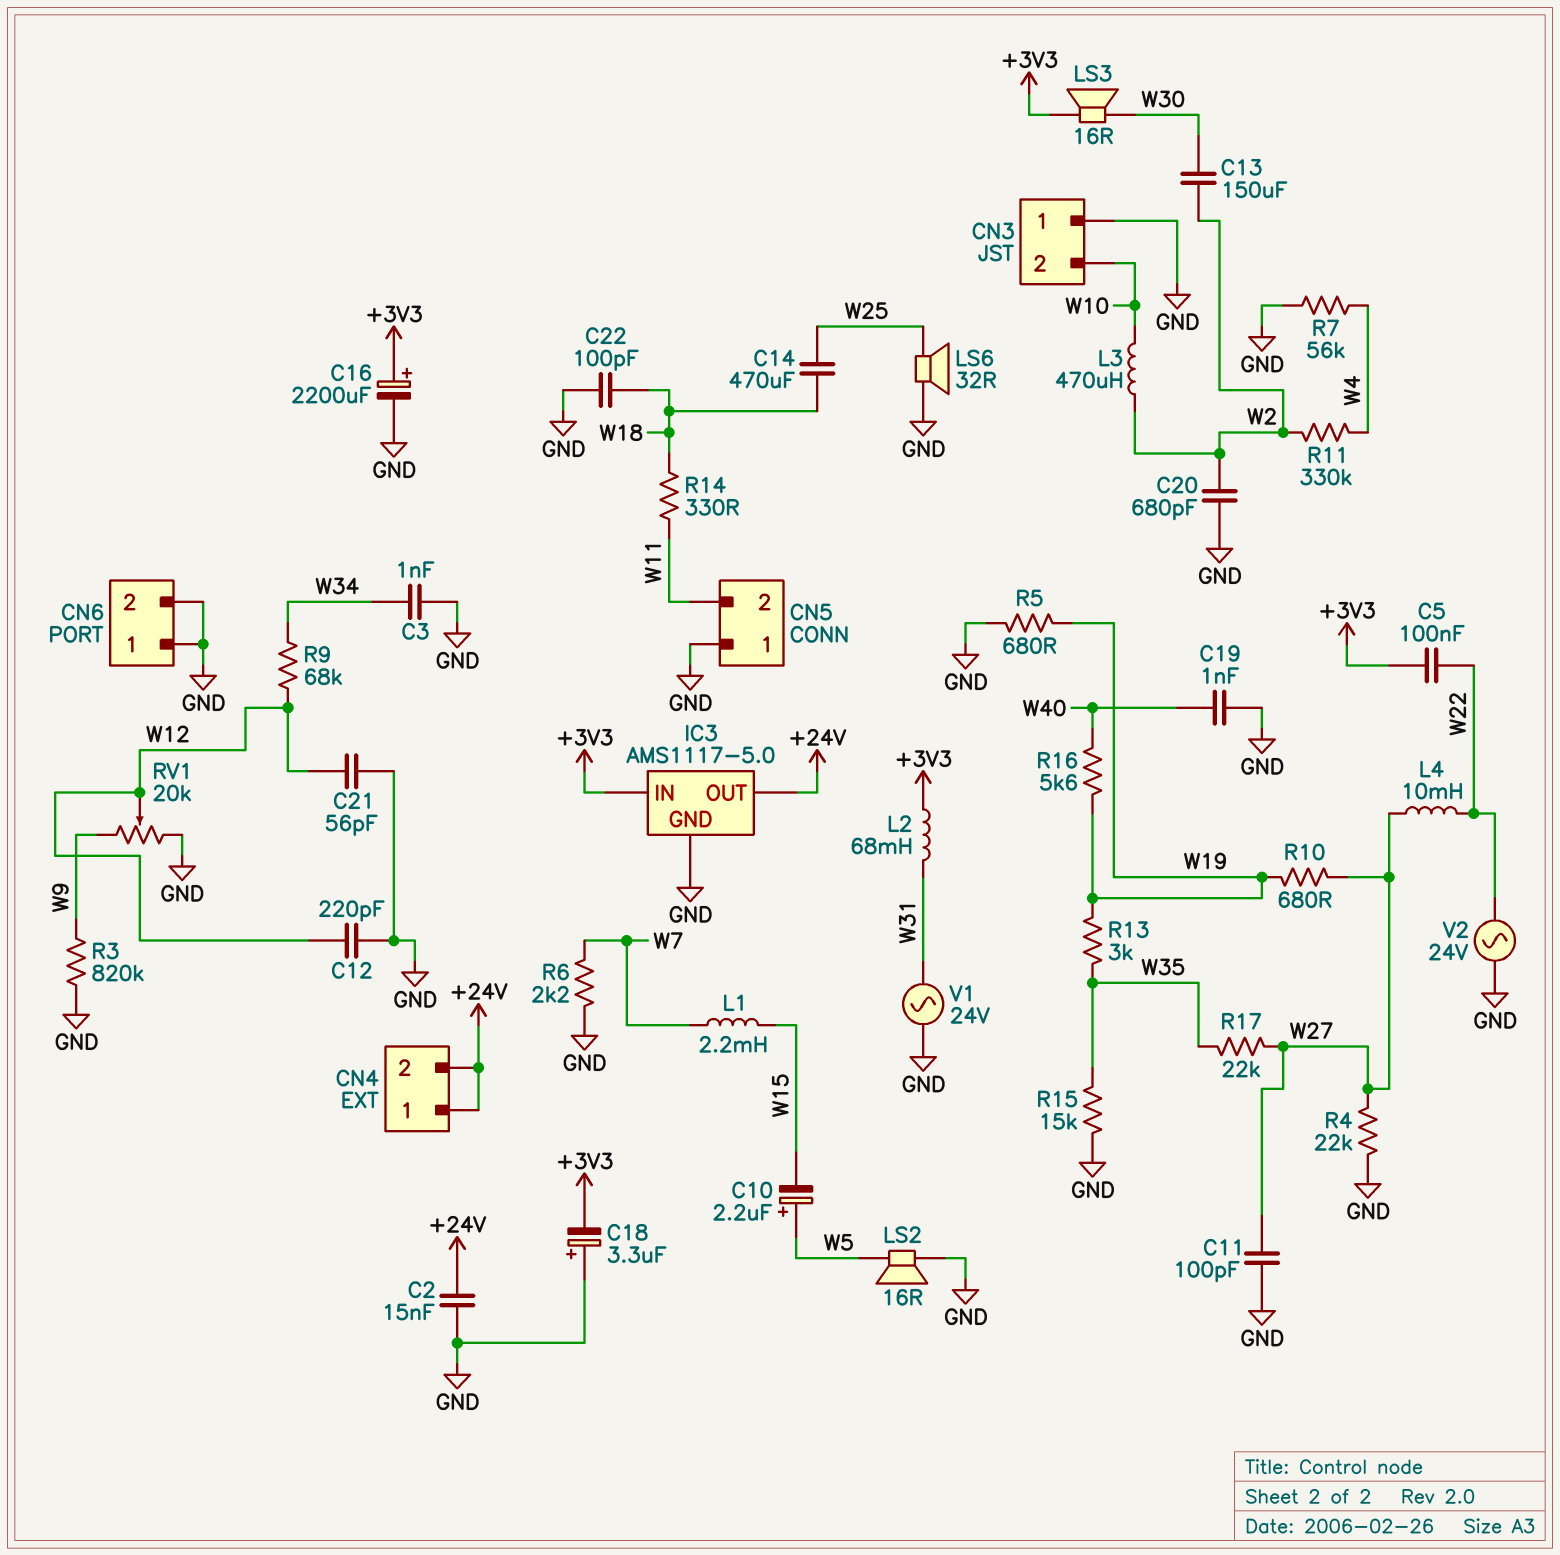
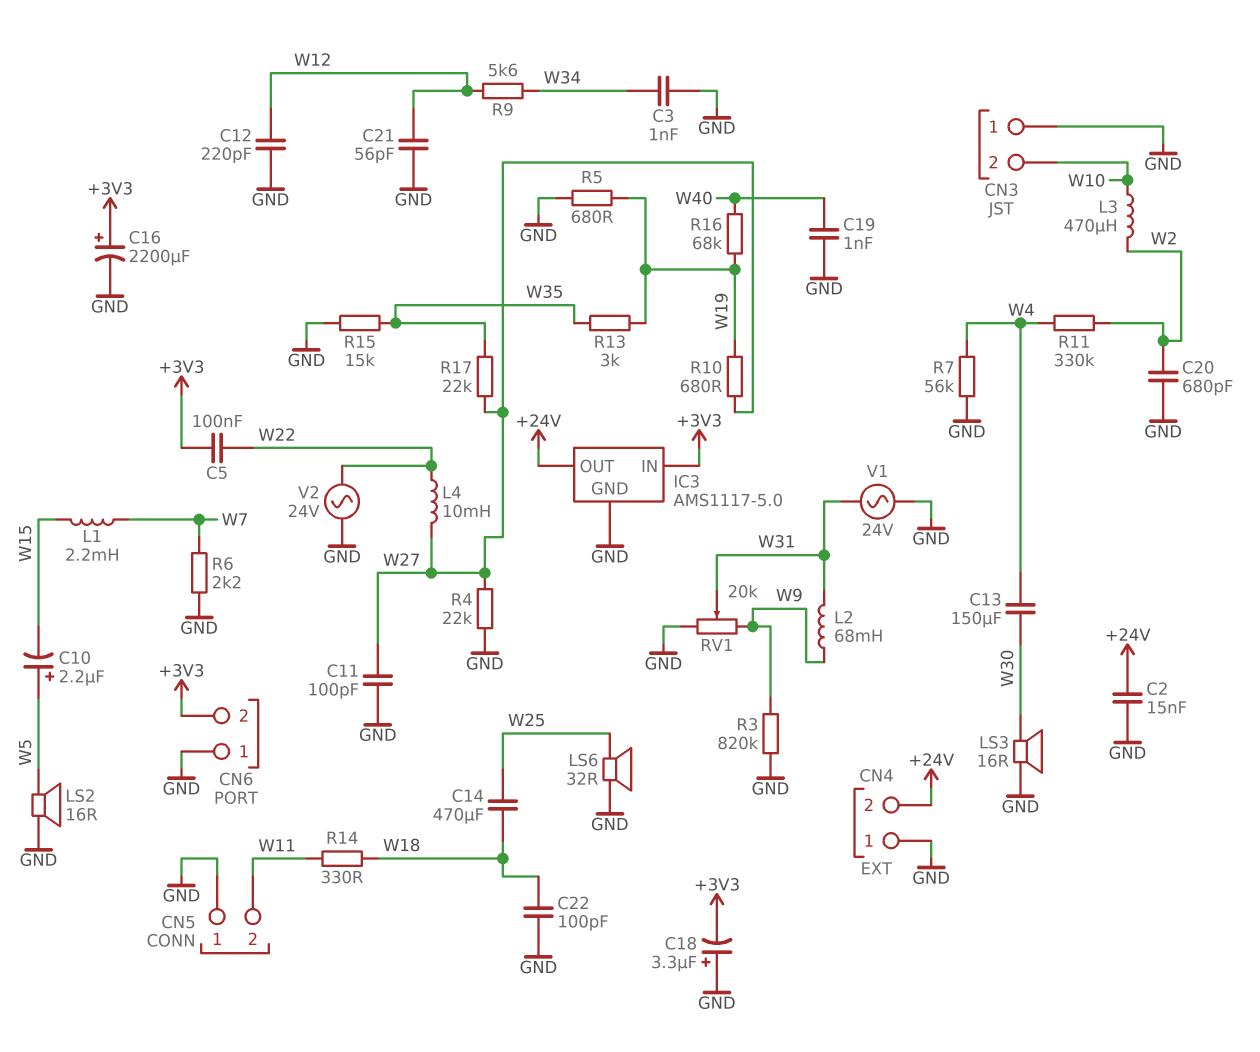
C13: 150uF (W2, W30) -> 150uF (W4, W30)
CN4 pin 1: +24V -> GND
CN6 pin 2: GND -> +3V3
L2: 68mH (+3V3, W31) -> 68mH (W9, W31)
LS3: speaker 16R (+3V3, W30) -> speaker 16R (GND, W30)
R9: 68k (W12, W34) -> 5.6k (W12, W34)
R16: 5.6k (W19, W40) -> 68k (W19, W40)
RV1: 20k (GND, W9, wiper W12) -> 20k (GND, W9, wiper W31)

